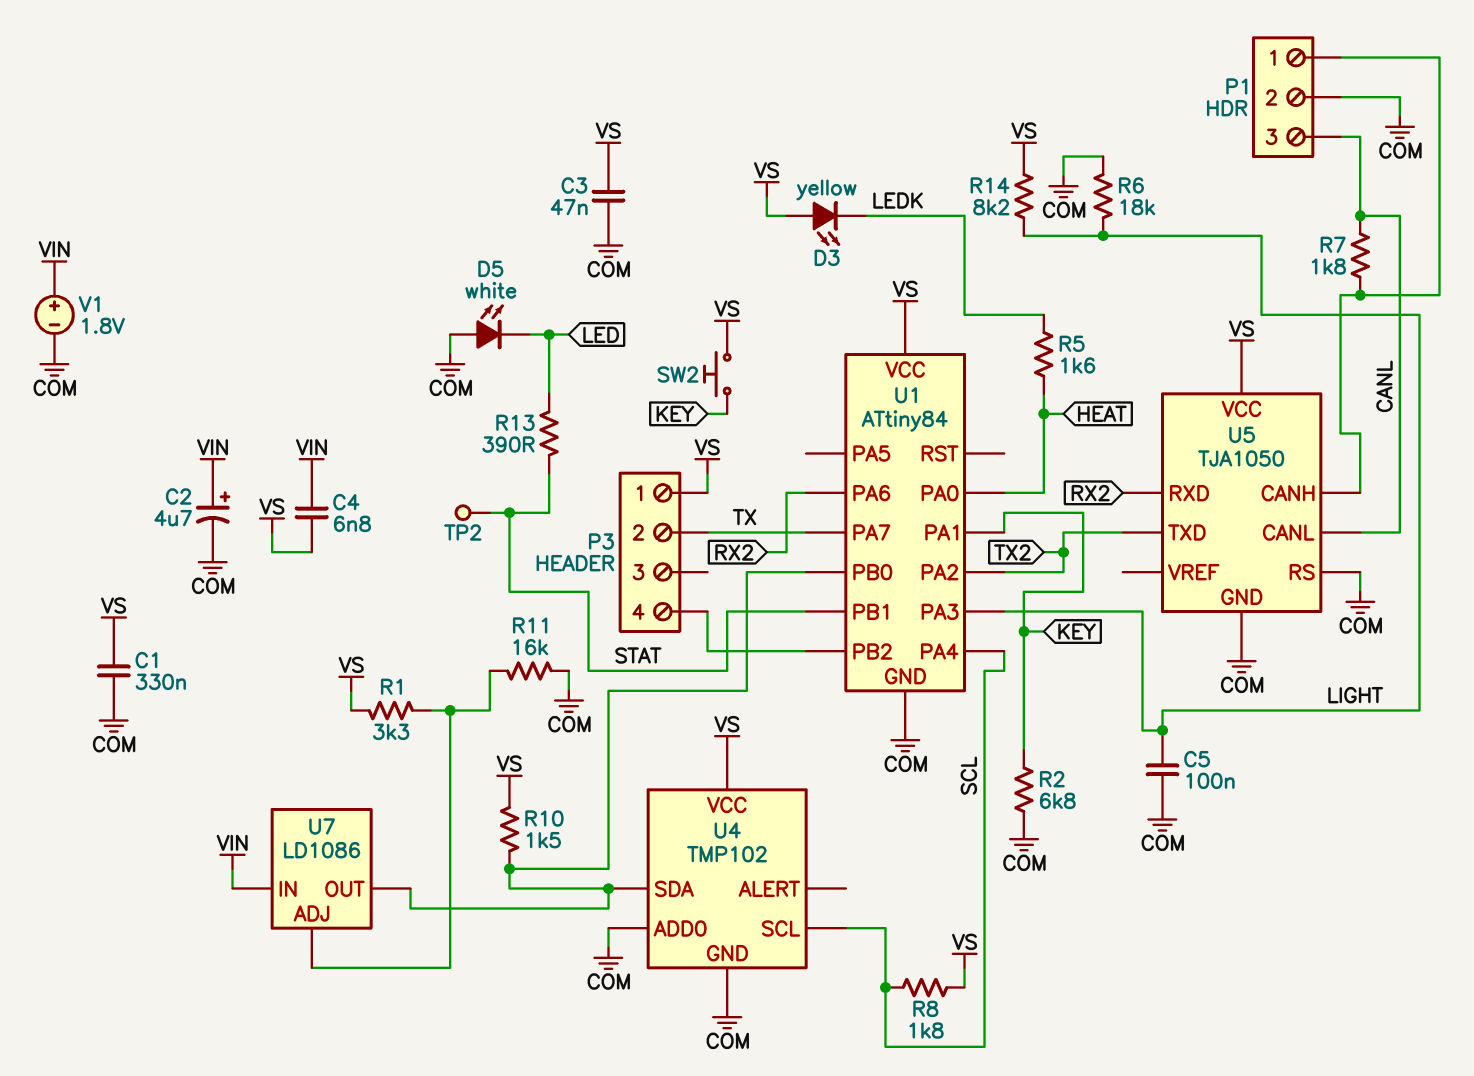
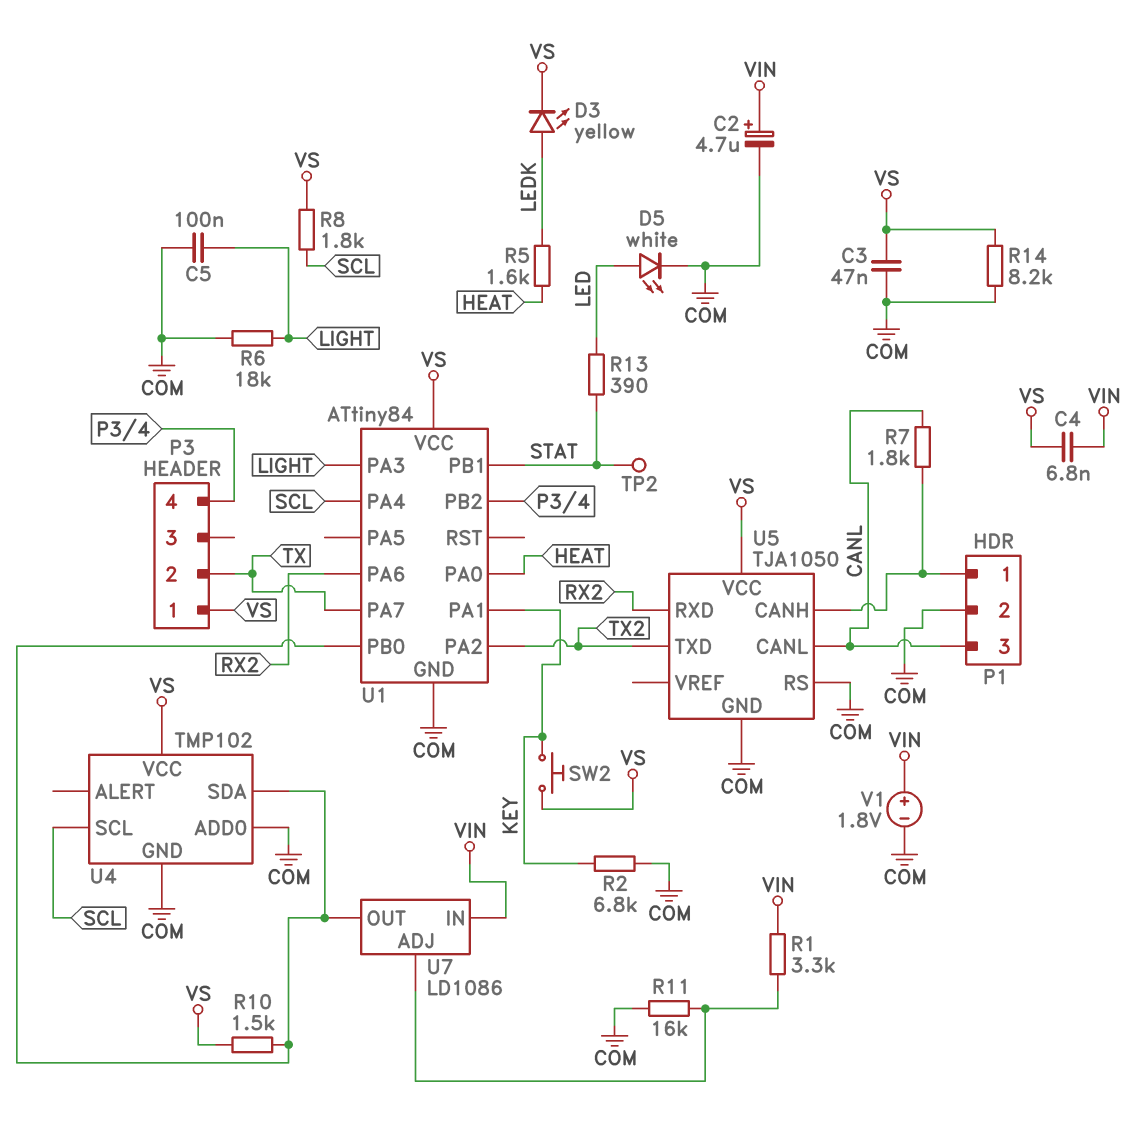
C1: 330nF (COM, VS) -> none
D3: LED yellow (A VS, K LEDK) -> LED yellow (A LEDK, K VS)
D5: LED white (A COM, K LED) -> LED white (A LED, K COM)
R1: 3.3k (U7/ADJ, VS) -> 3.3k (U7/ADJ, VIN)
R14: 8.2k (LIGHT, VS) -> 8.2k (COM, VS)

